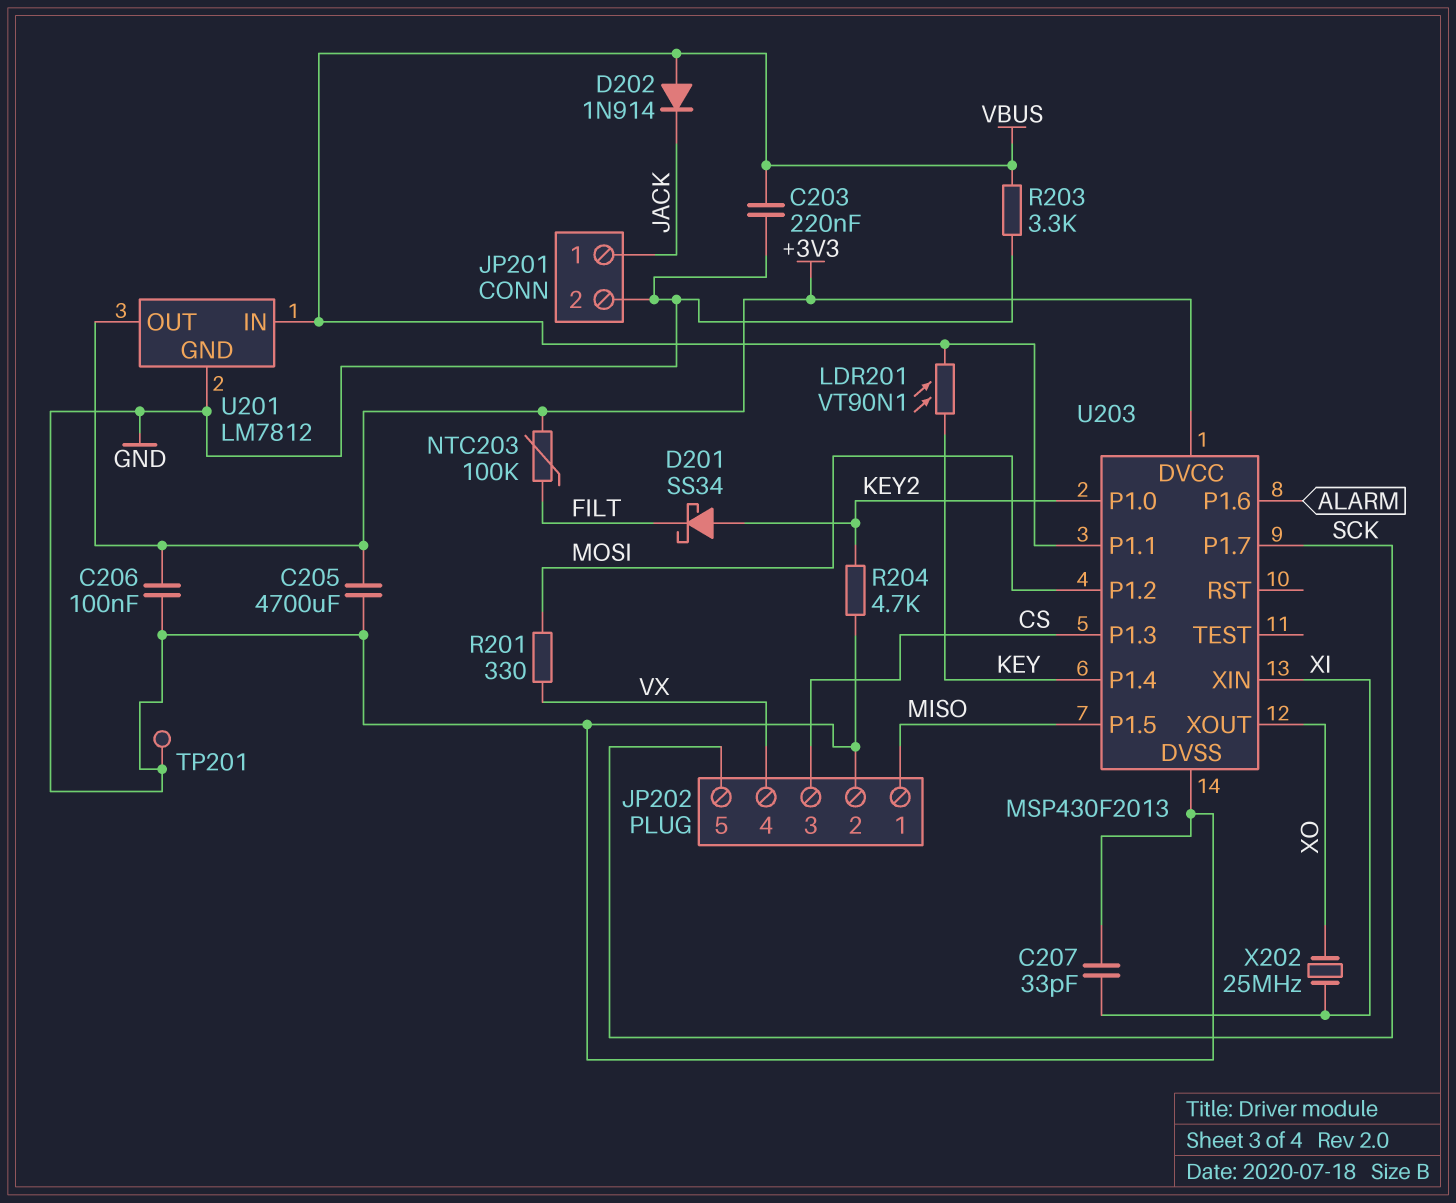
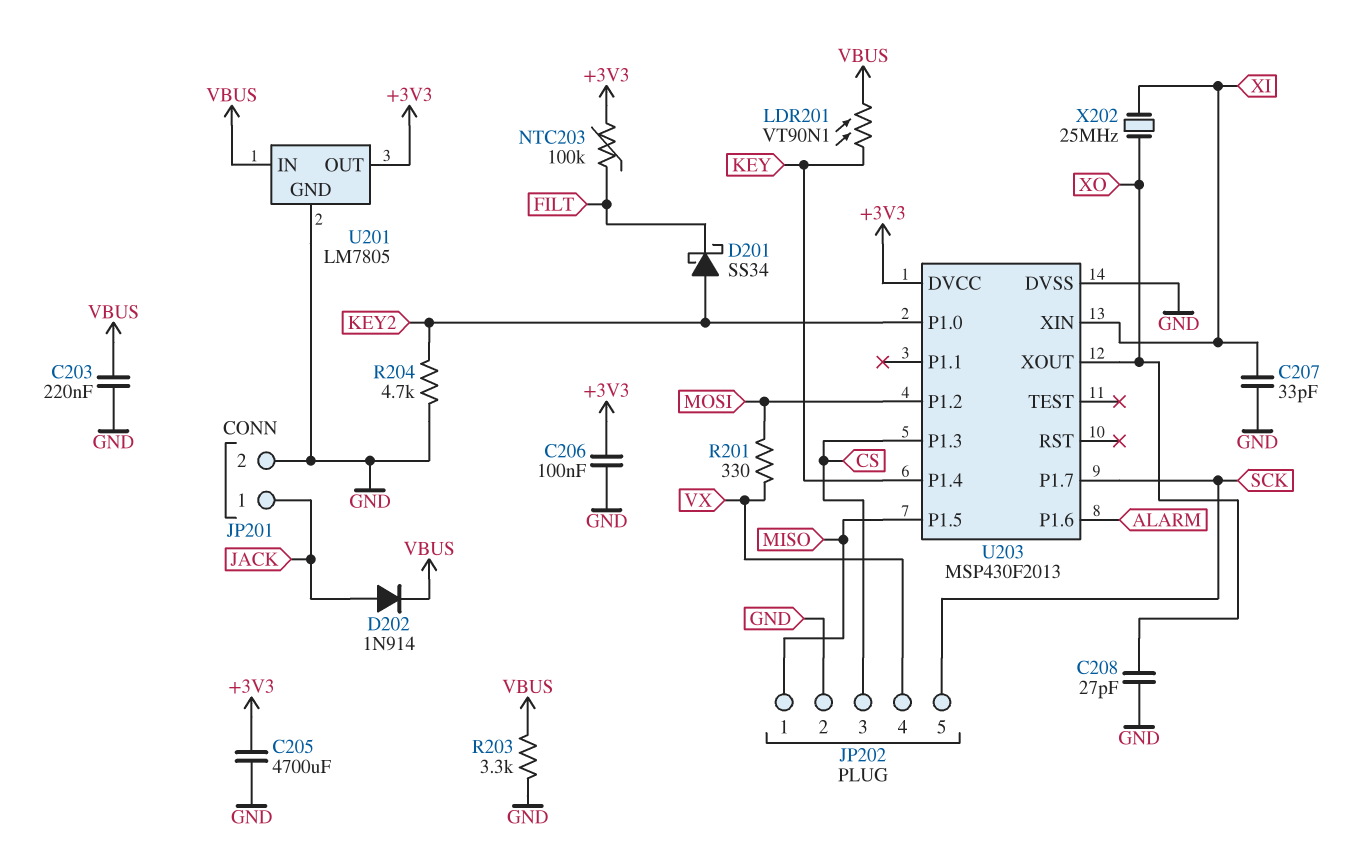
C208: none -> 27pF (GND, XO)
D202: diode 1N914 (A VBUS, K JACK) -> diode 1N914 (A JACK, K VBUS)
TP201: test point (GND) -> none
U201: LM7812 -> LM7805
U203 pin P1.1: VBUS -> none

